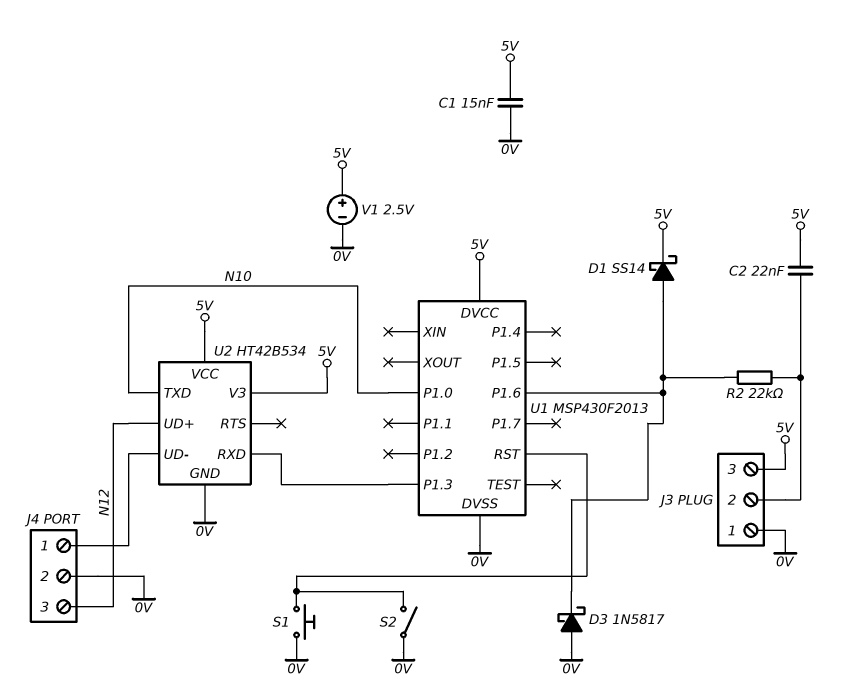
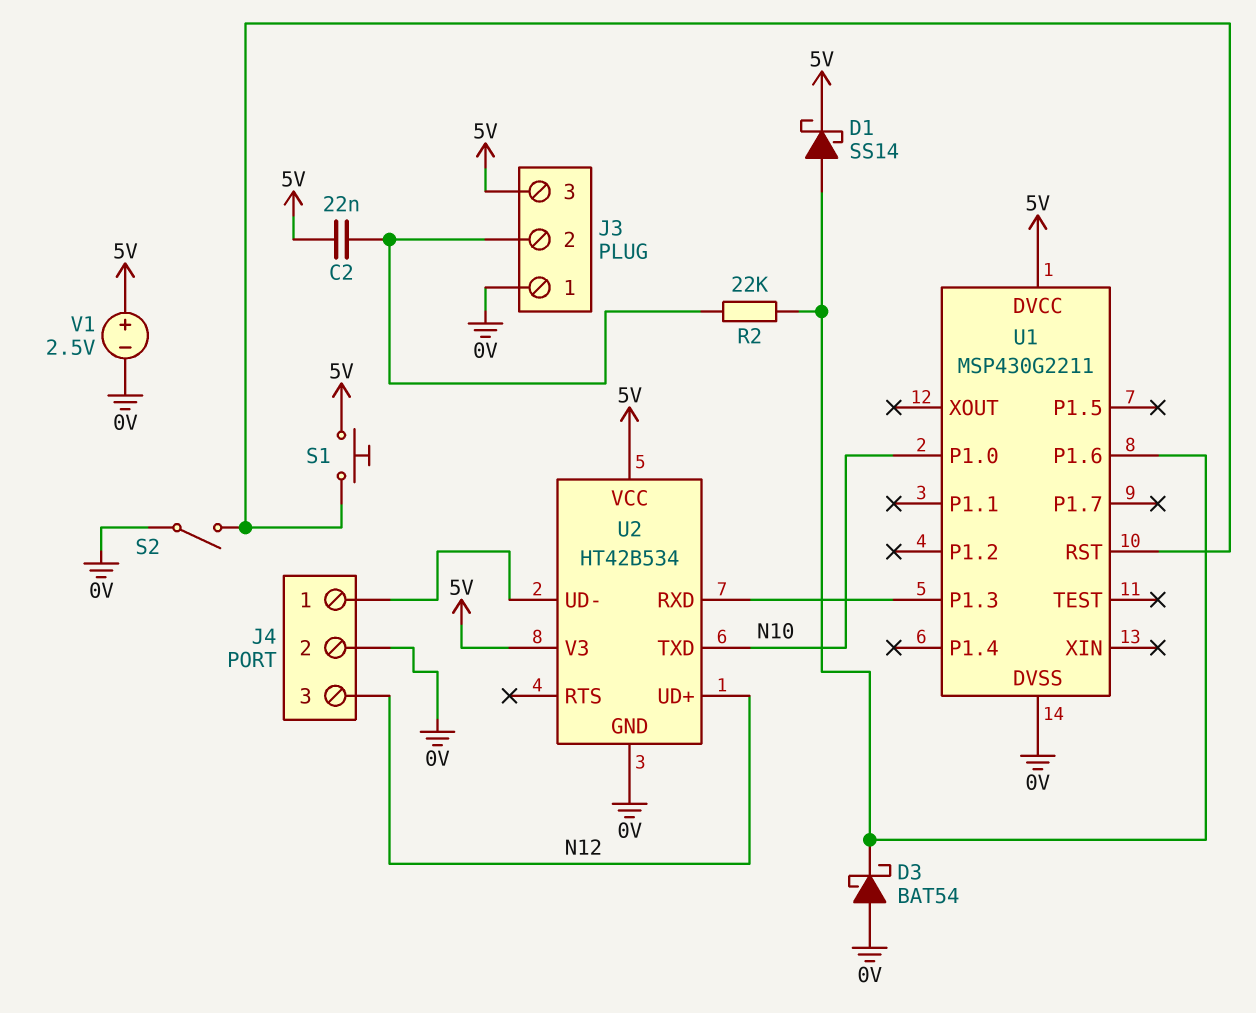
C1: 15nF (0V, 5V) -> none
D3: schottky 1N5817 (A 0V, K U1/P1.6) -> schottky BAT54 (A 0V, K U1/P1.6)
S1: button (0V, U1/RST) -> button (5V, U1/RST)
U1: MSP430F2013 -> MSP430G2211

